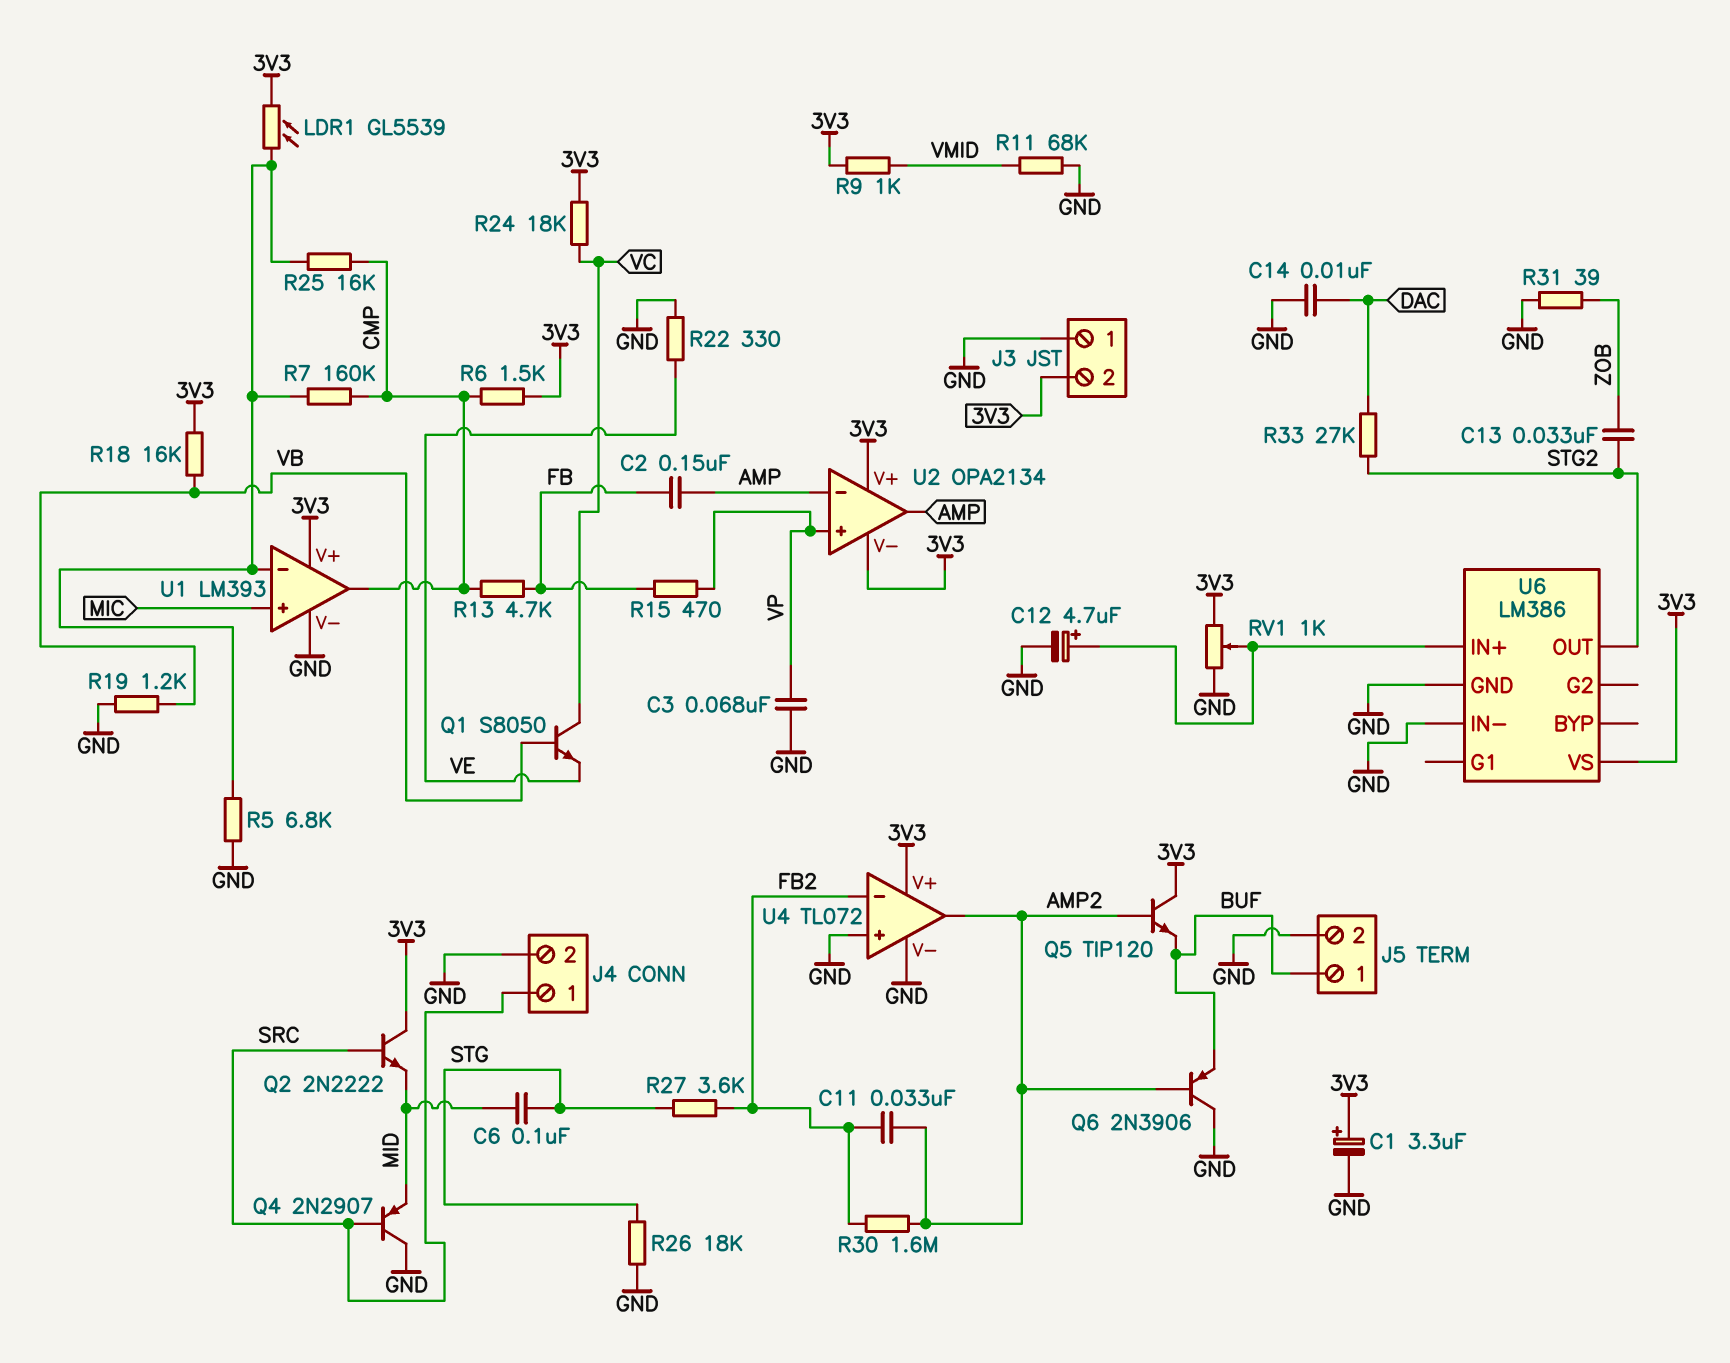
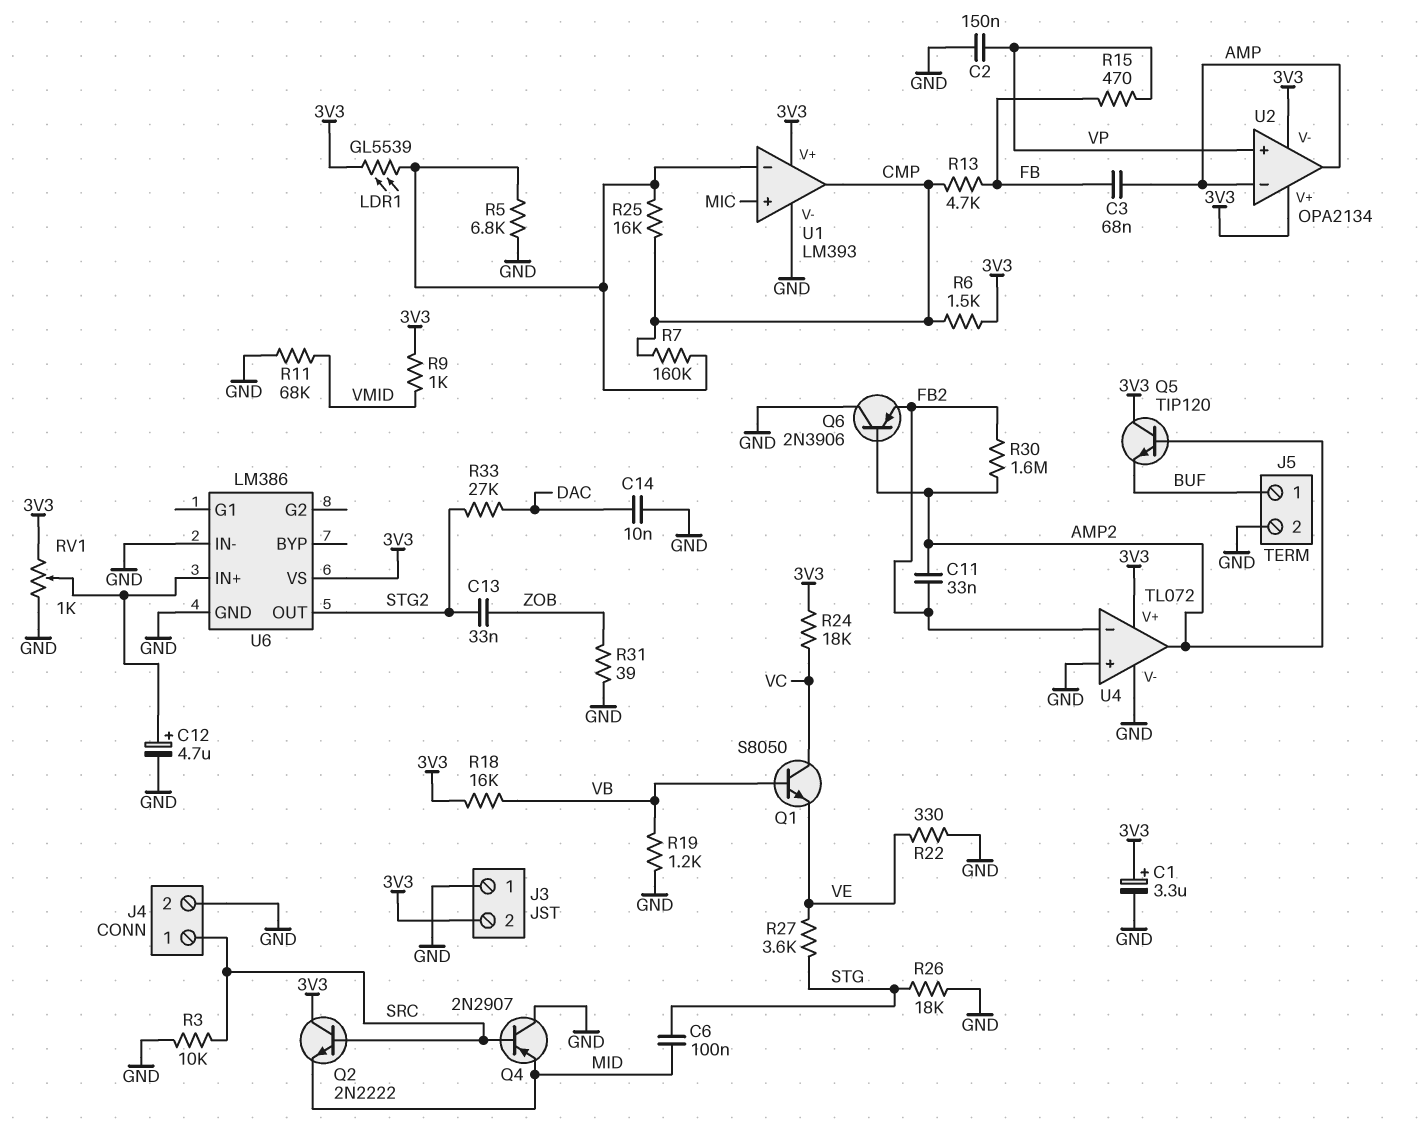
C2: 150nF (AMP, FB) -> 150nF (GND, VP)
C3: 68nF (GND, VP) -> 68nF (AMP, FB)
Q6: PNP 2N3906 (B AMP2, C GND, E BUF) -> PNP 2N3906 (B AMP2, C GND, E FB2)
R3: none -> 10k (GND, SRC)
R27: 3.6k (FB2, STG) -> 3.6k (STG, VE)

